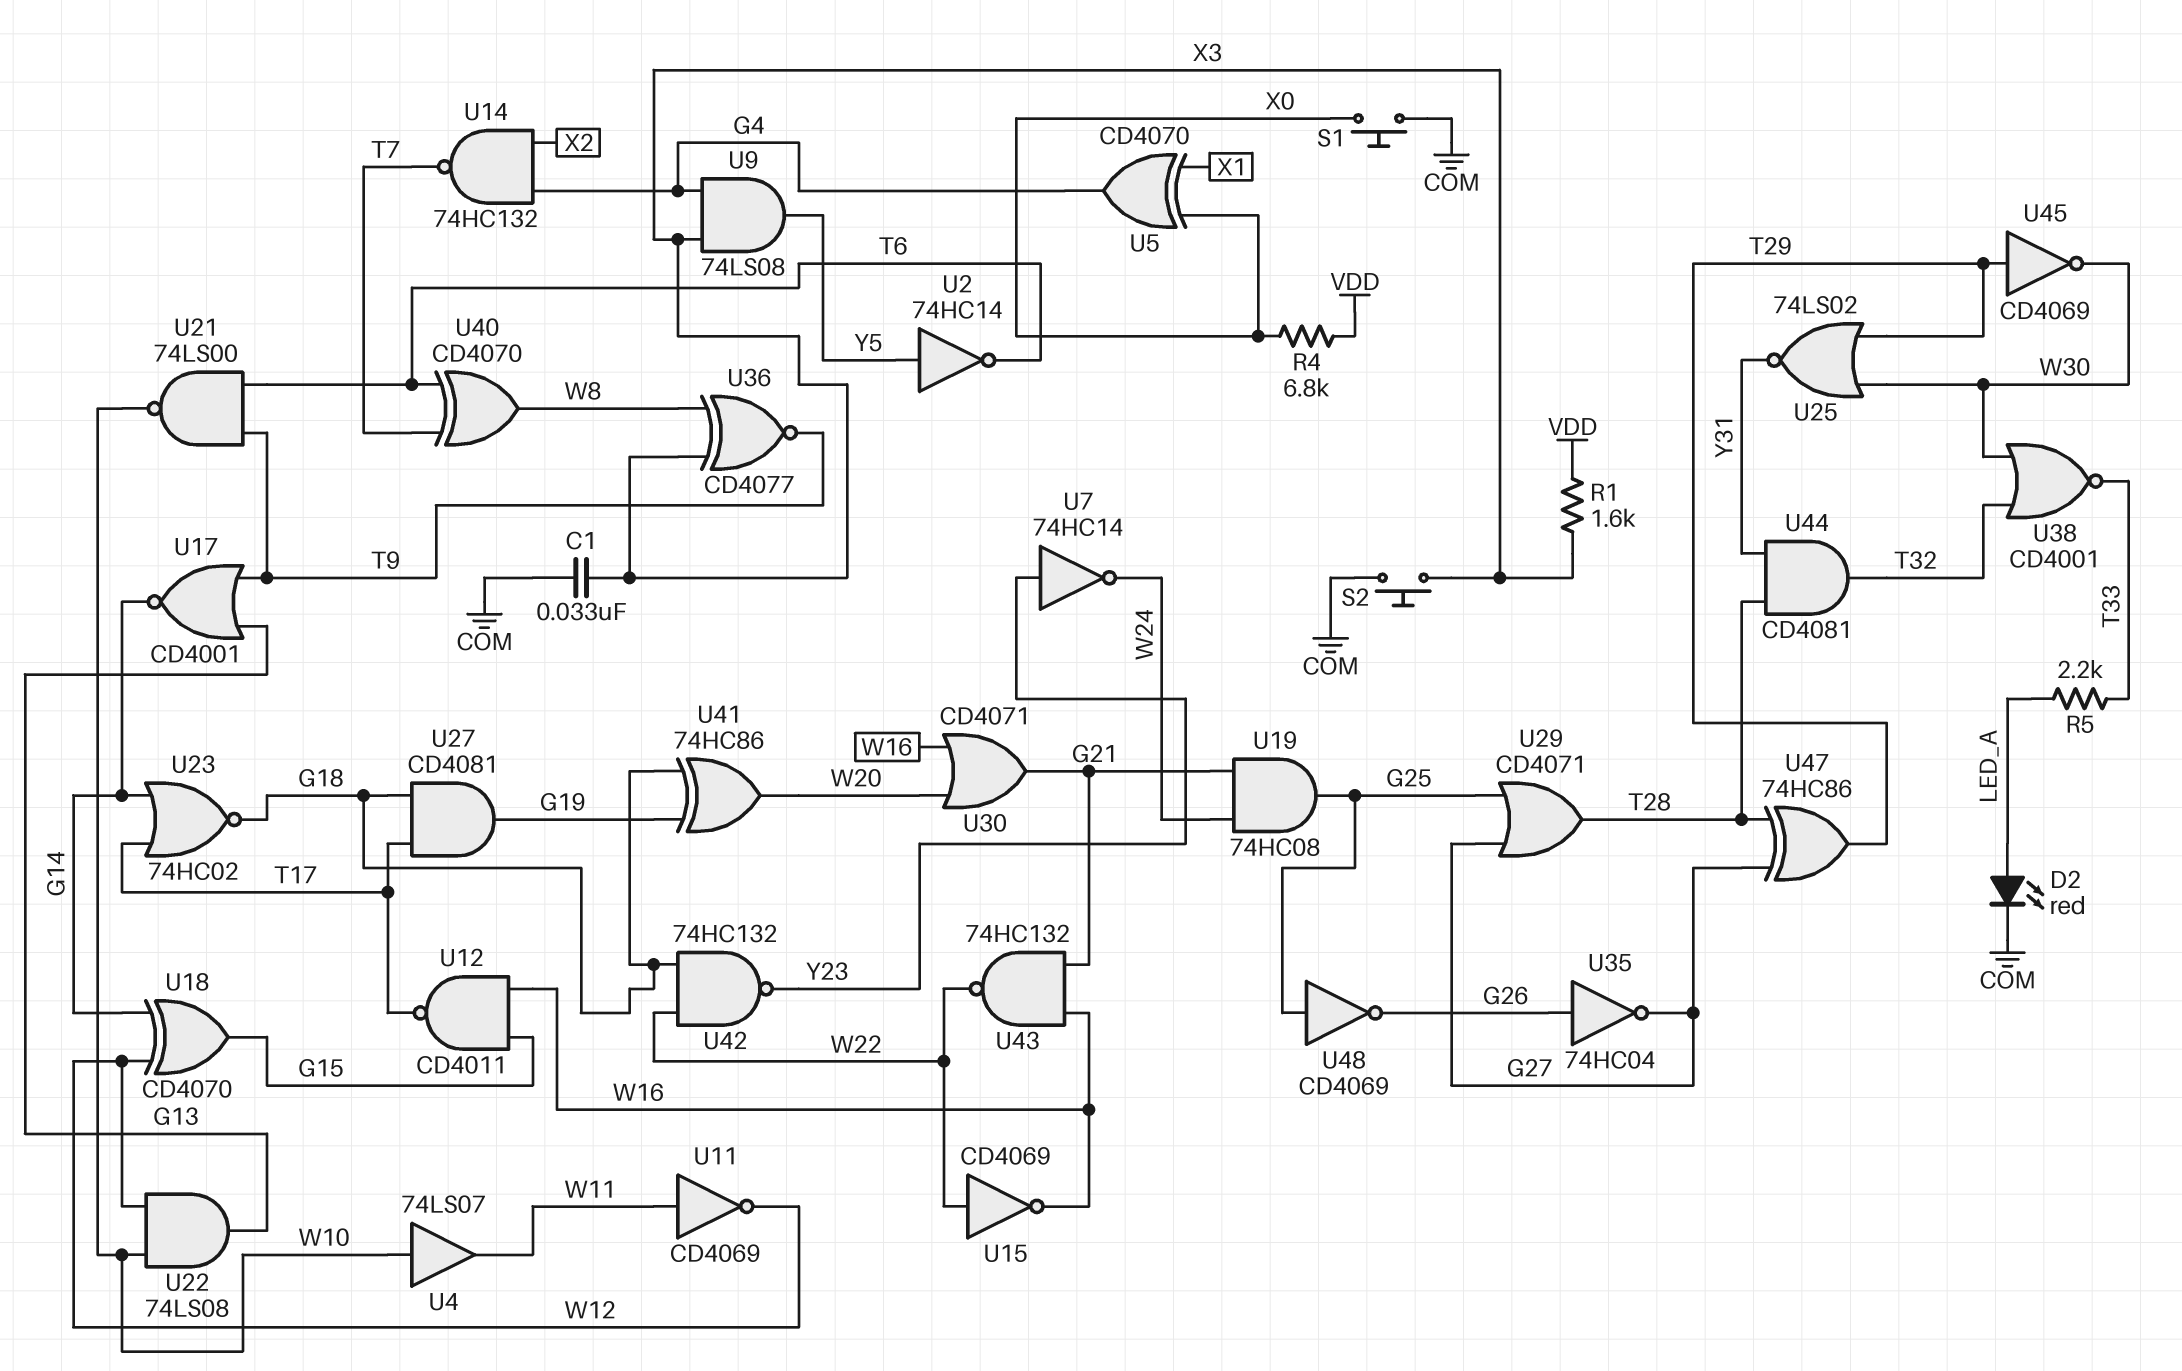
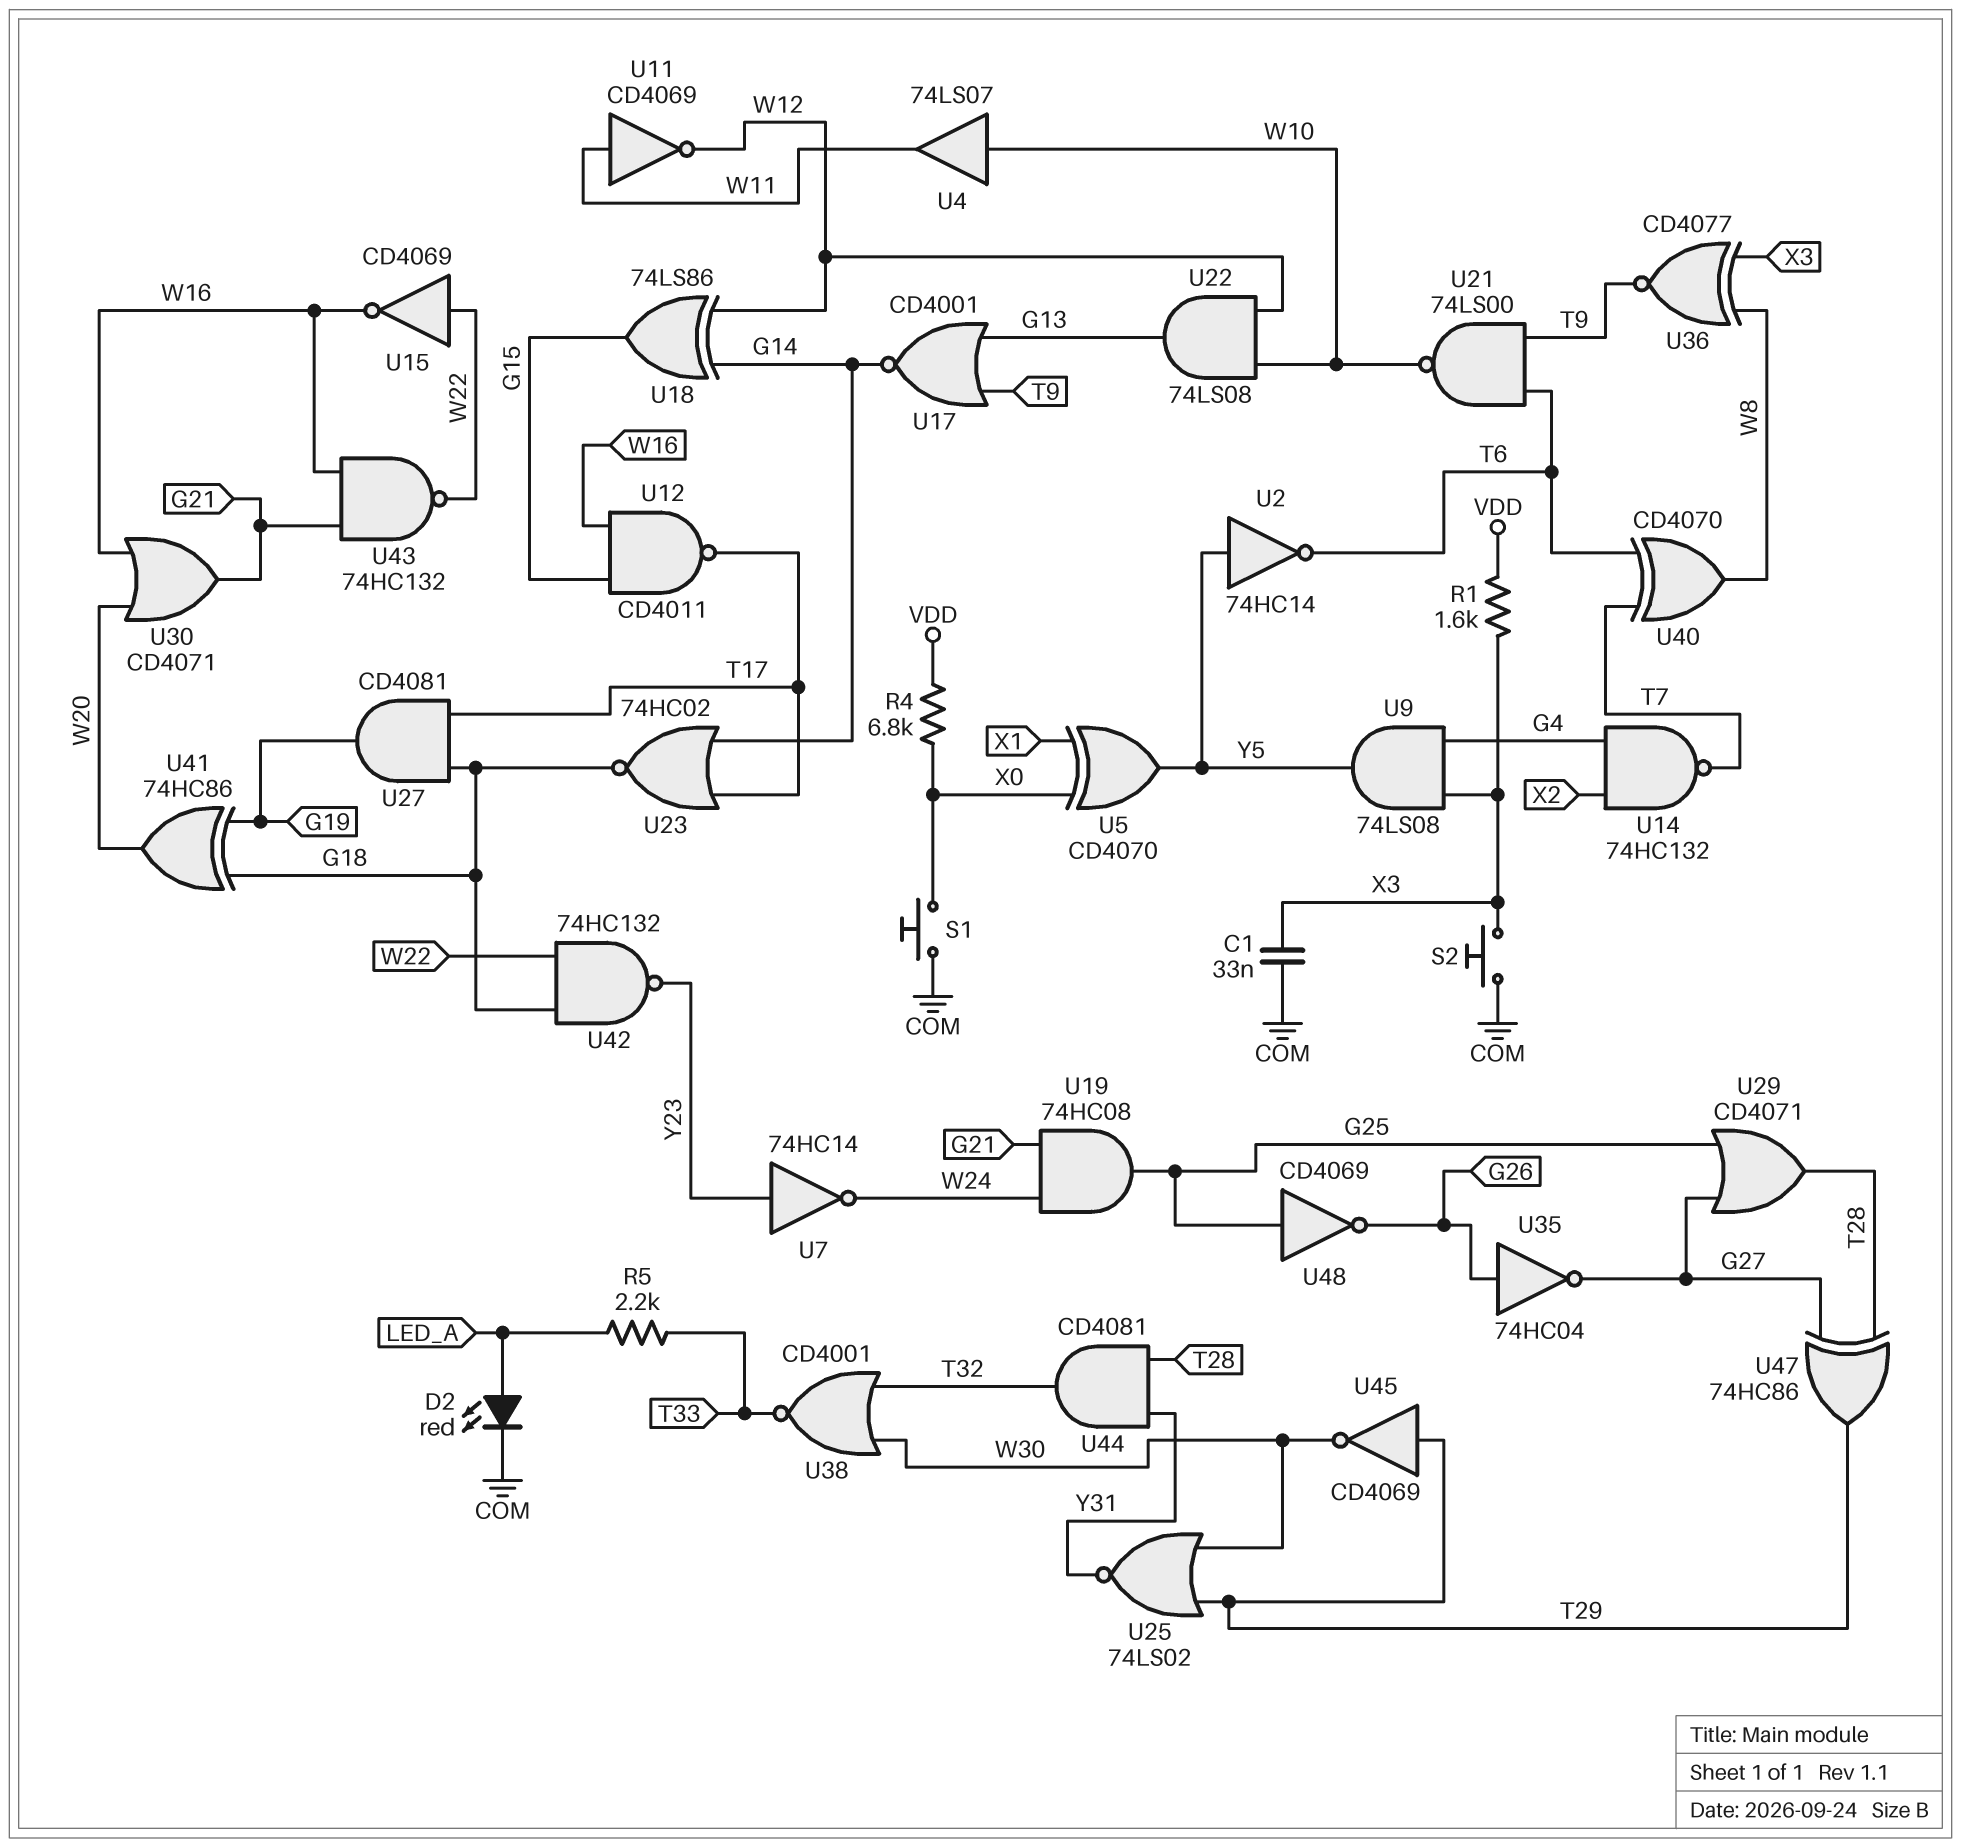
U5: XOR CD4070 (in X0, in X1, out G4) -> XOR CD4070 (in X0, in X1, out Y5)
U18: XOR CD4070 (in G14, in W12, out G15) -> XOR 74LS86 (in G14, in W12, out G15)

